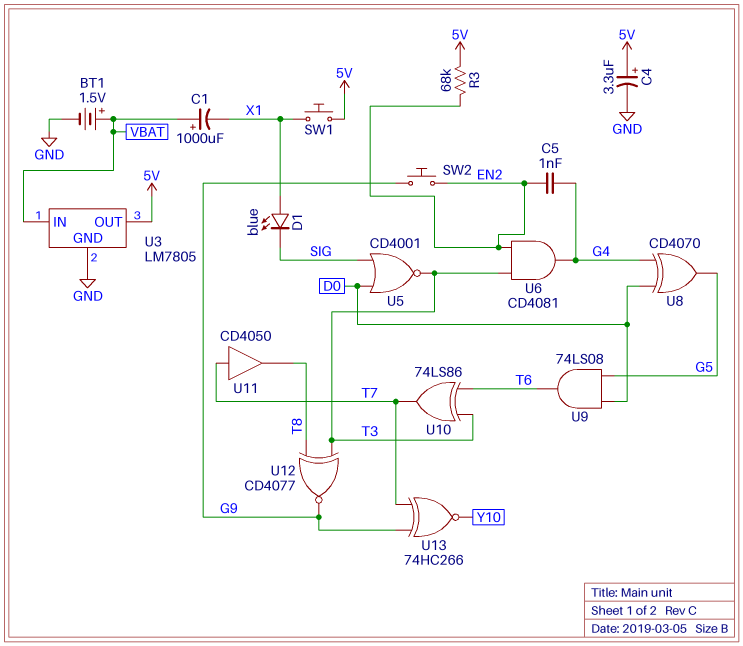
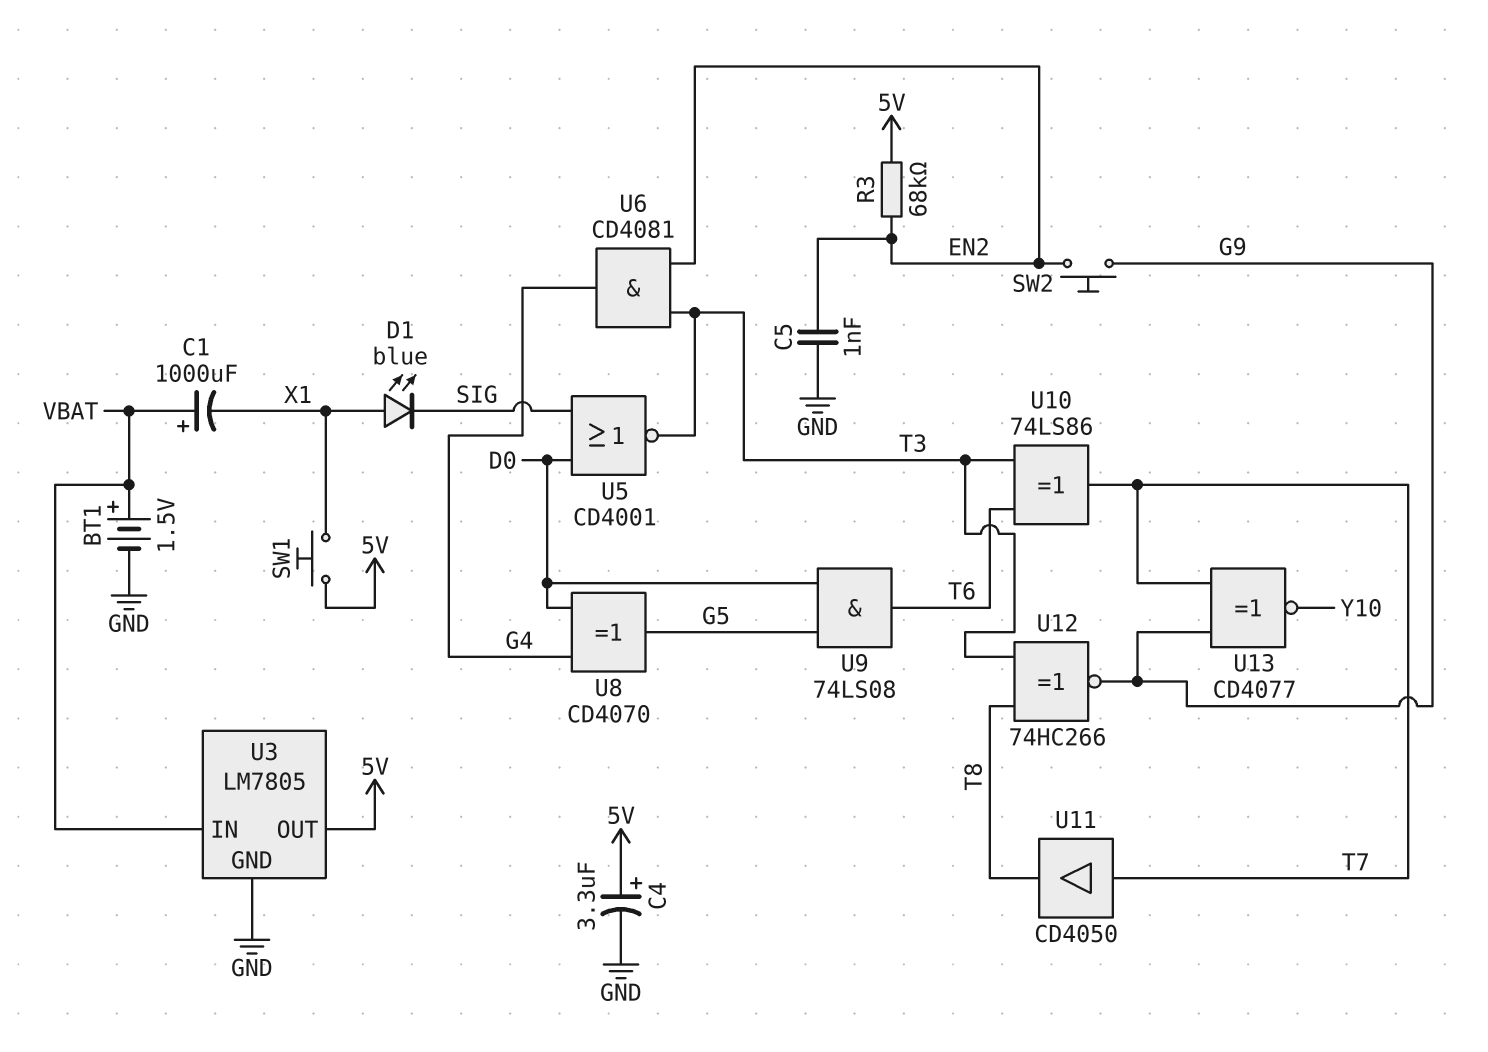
C5: 1nF (EN2, G4) -> 1nF (EN2, GND)
U12: XNOR CD4077 (in T3, in T8, out G9) -> XNOR 74HC266 (in T3, in T8, out G9)
U13: XNOR 74HC266 (in G9, in T7, out Y10) -> XNOR CD4077 (in G9, in T7, out Y10)

